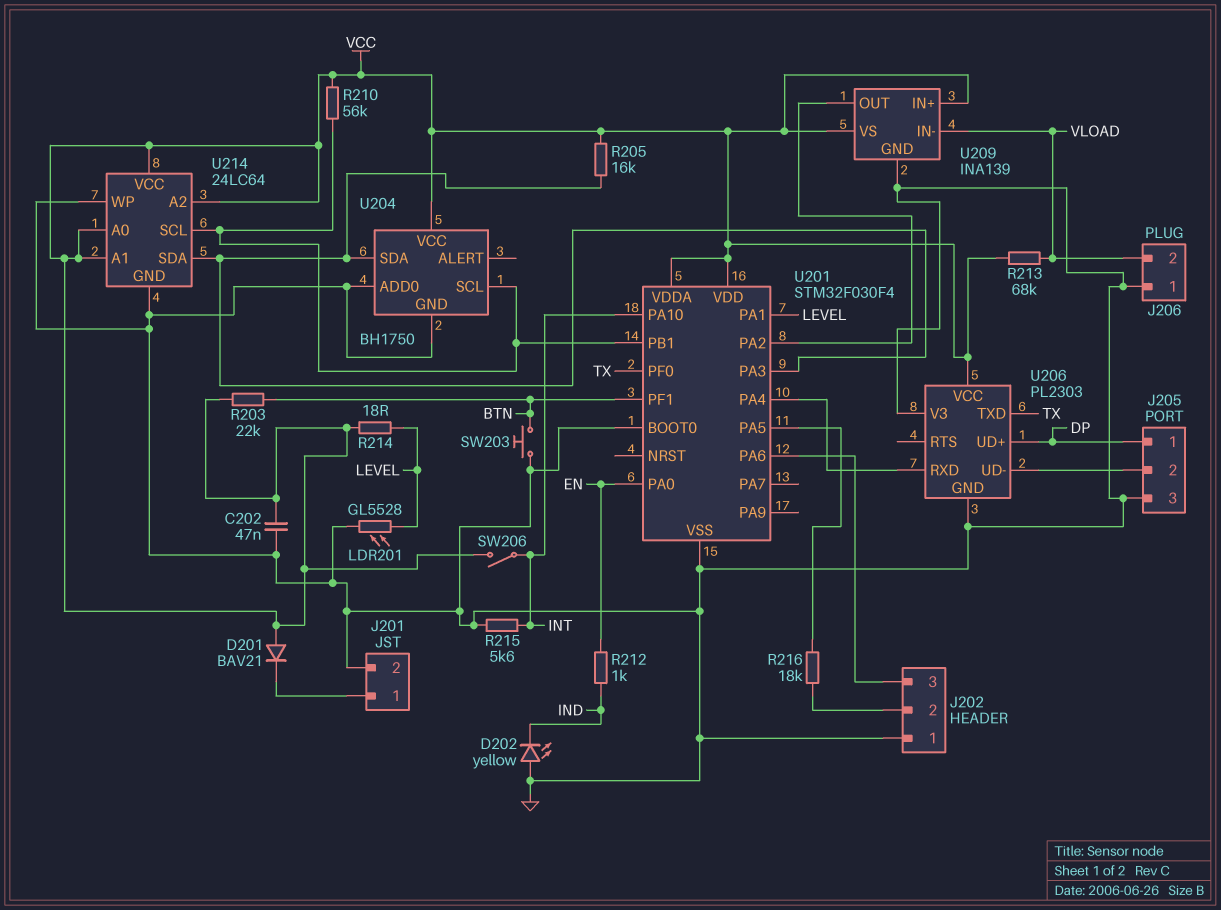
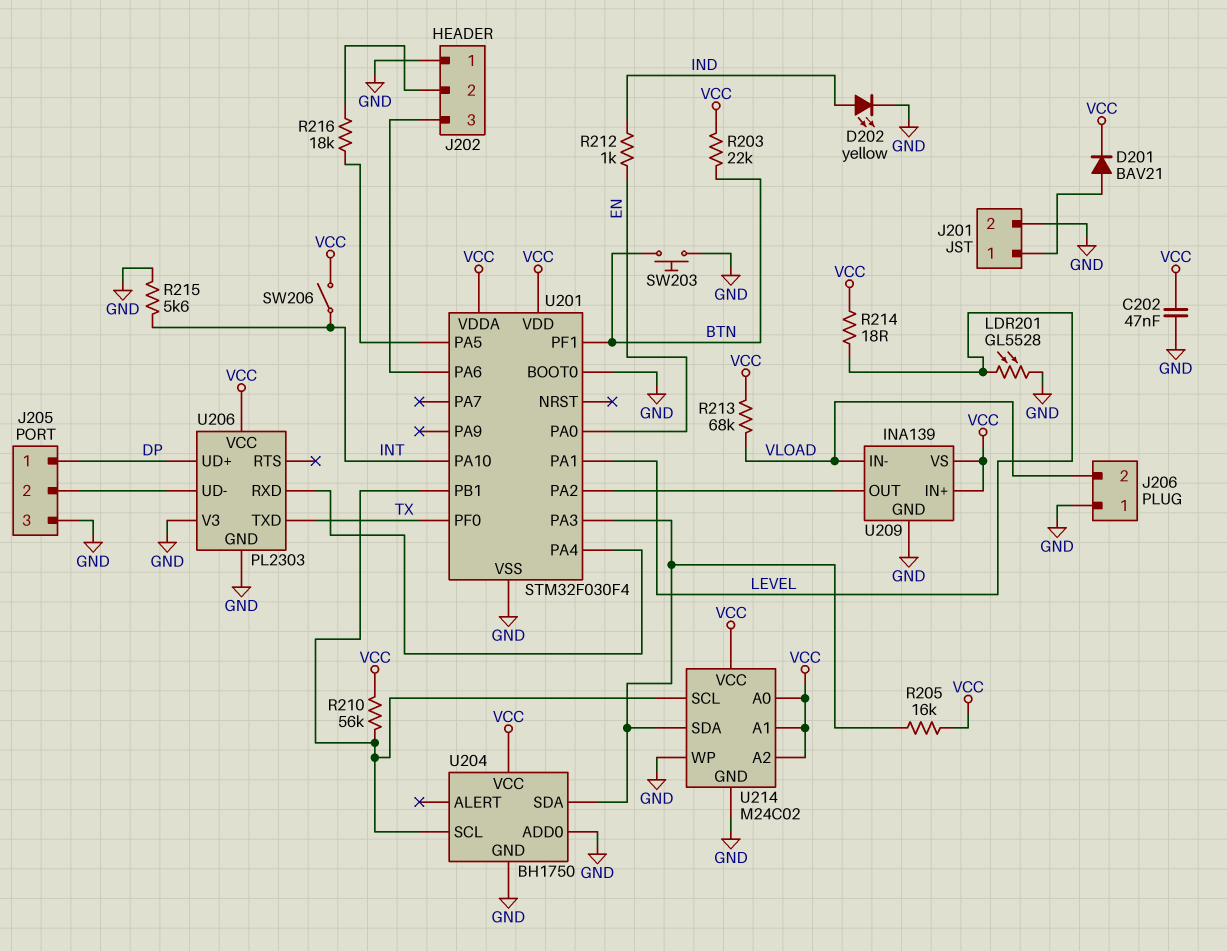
D201: diode BAV21 (A VCC, K J201/1) -> diode BAV21 (A J201/1, K VCC)
D202: LED yellow (A GND, K IND) -> LED yellow (A IND, K GND)
U214: 24LC64 -> M24C02

